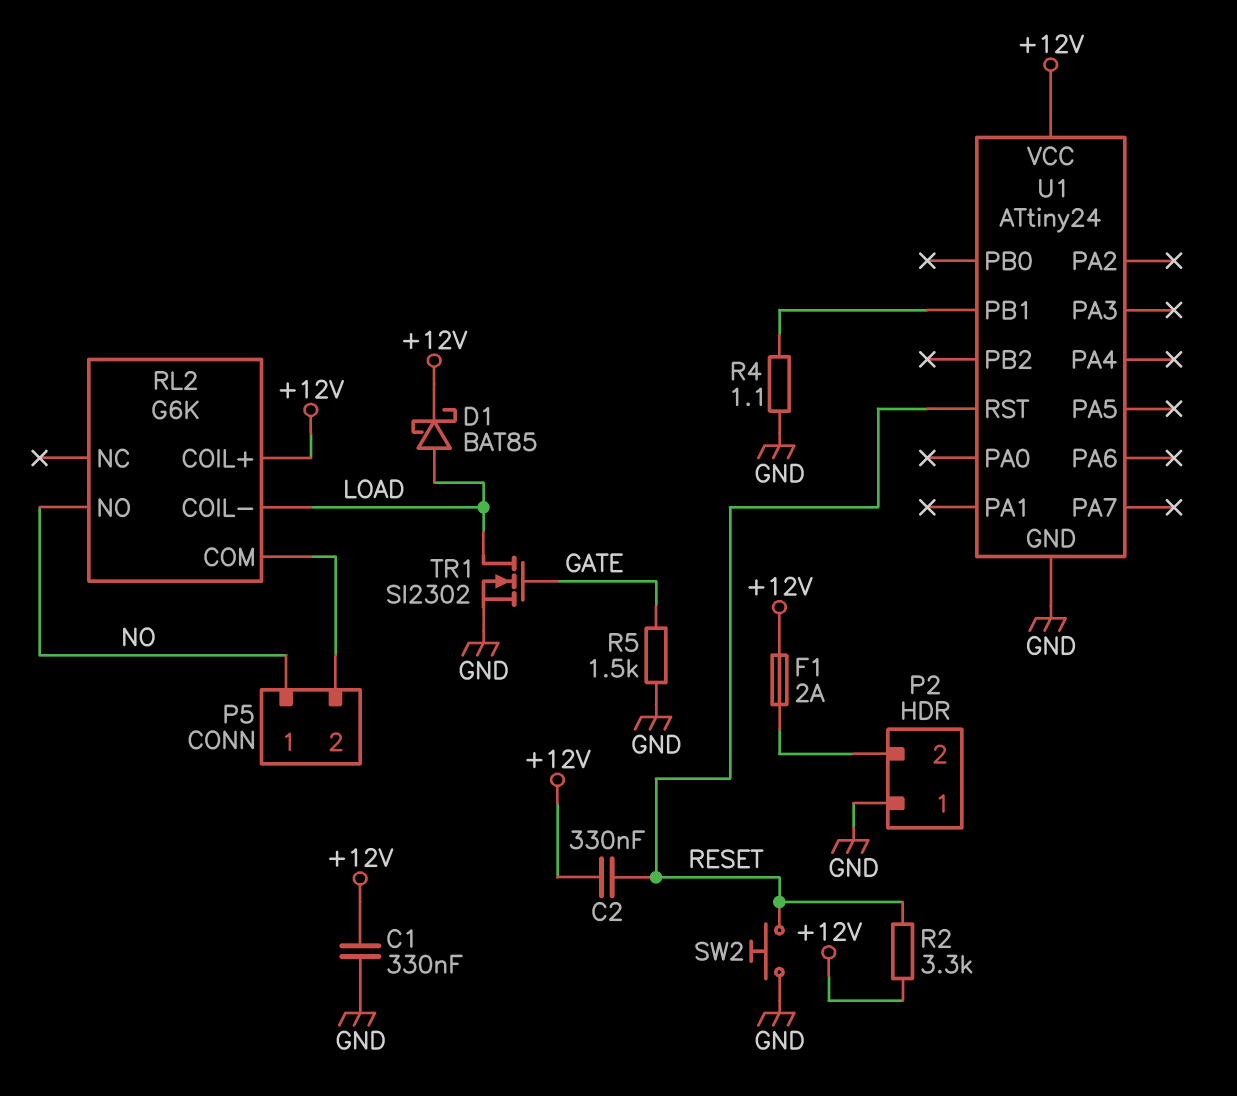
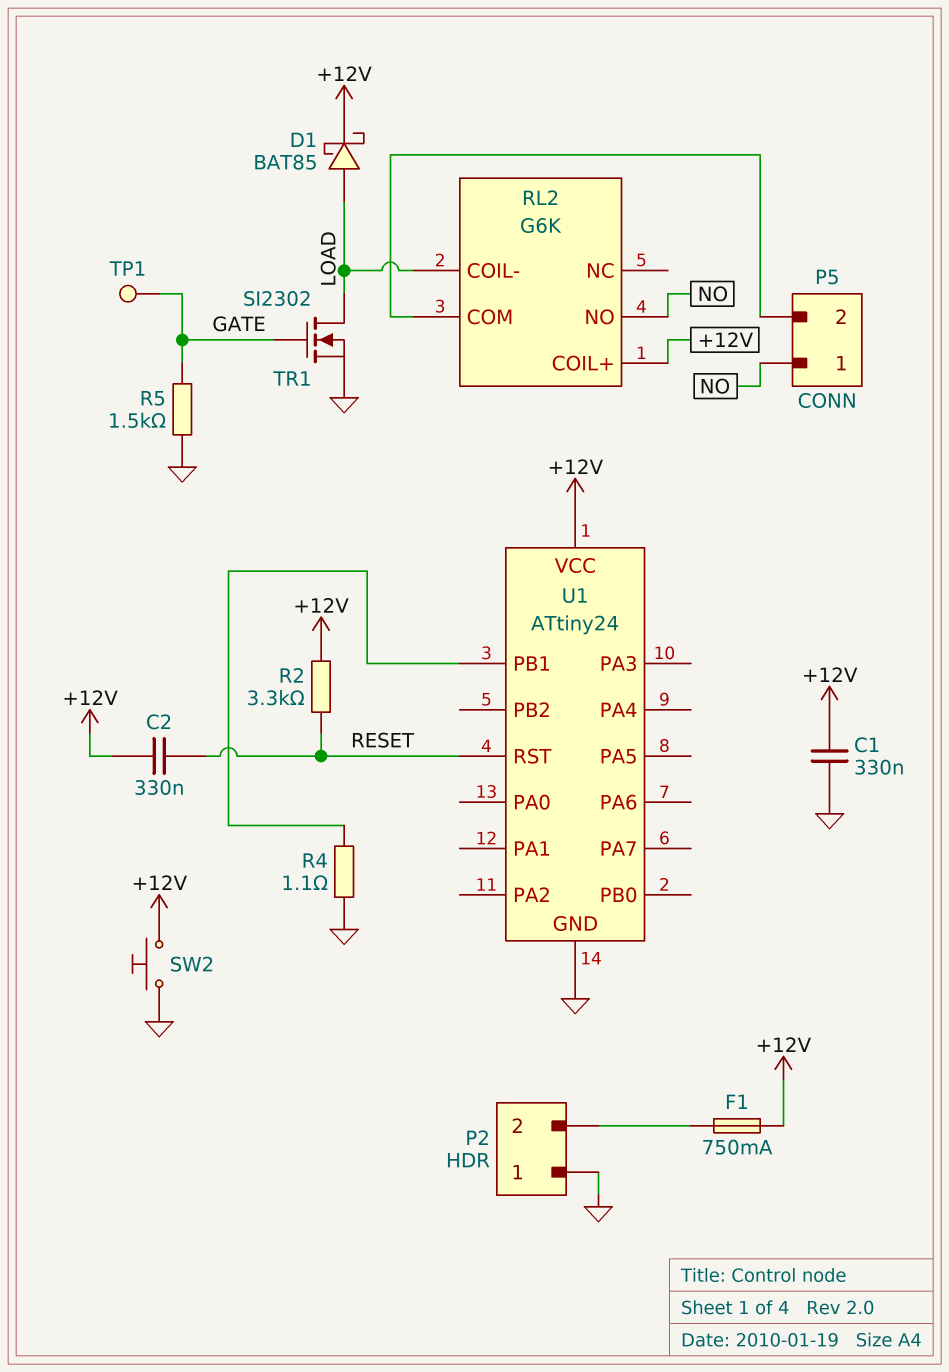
F1: 2A (+12V, P2/2) -> 750mA (+12V, P2/2)
SW2: button (GND, RESET) -> button (+12V, GND)
TP1: none -> test point (GATE)

